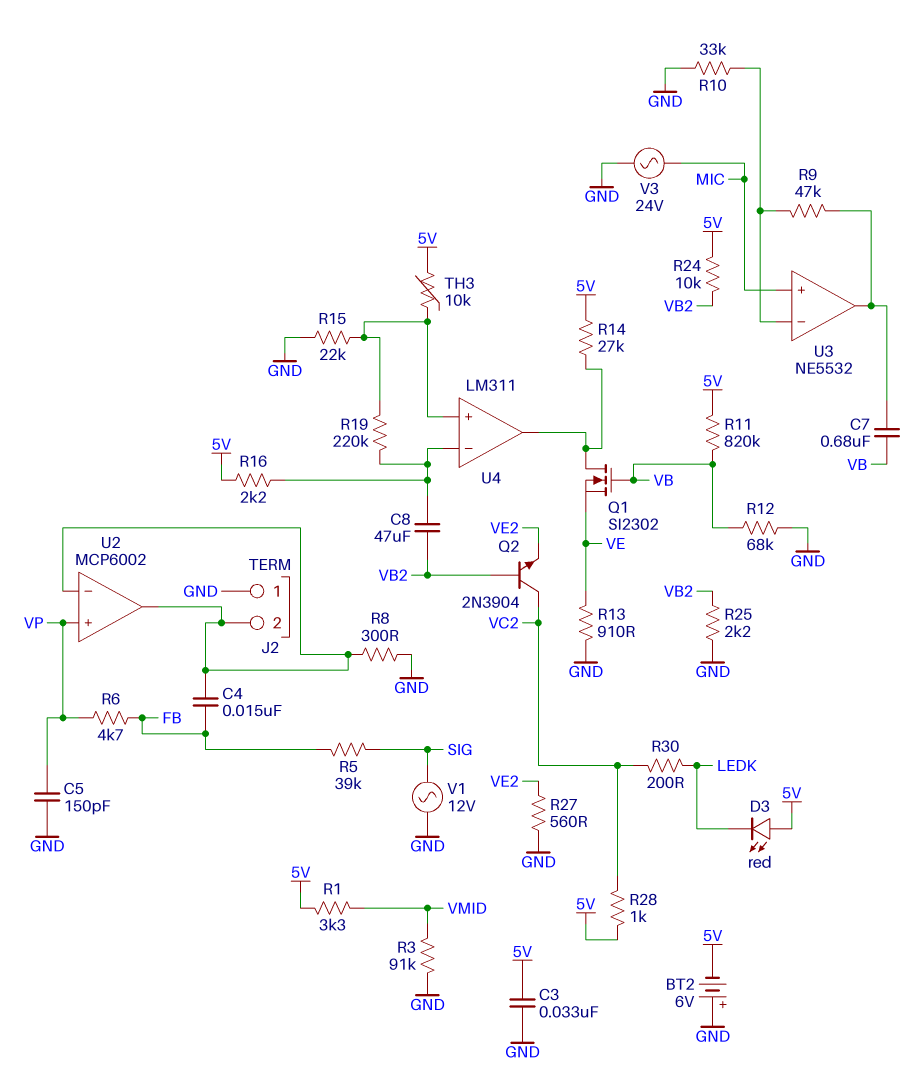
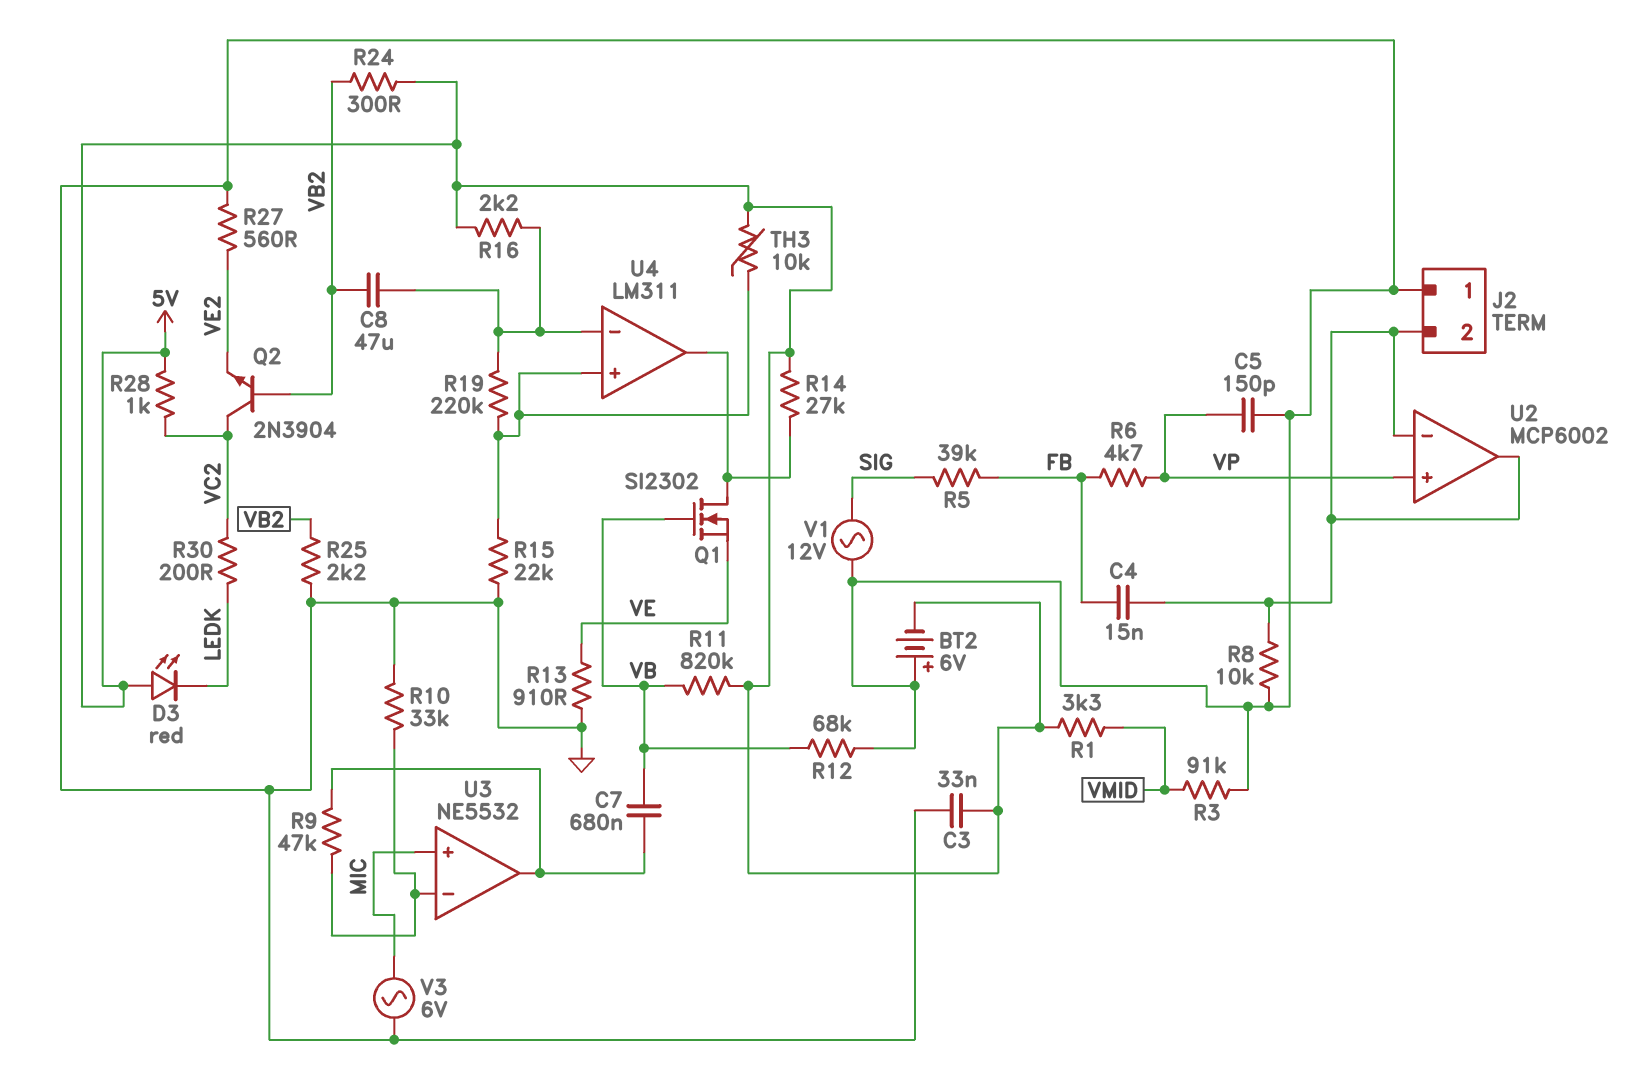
R8: 300 (GND, J2/2) -> 10k (GND, J2/2)
R24: 10k (5V, VB2) -> 300 (5V, VB2)
V3: AC 24V (GND, MIC) -> AC 6V (GND, MIC)

